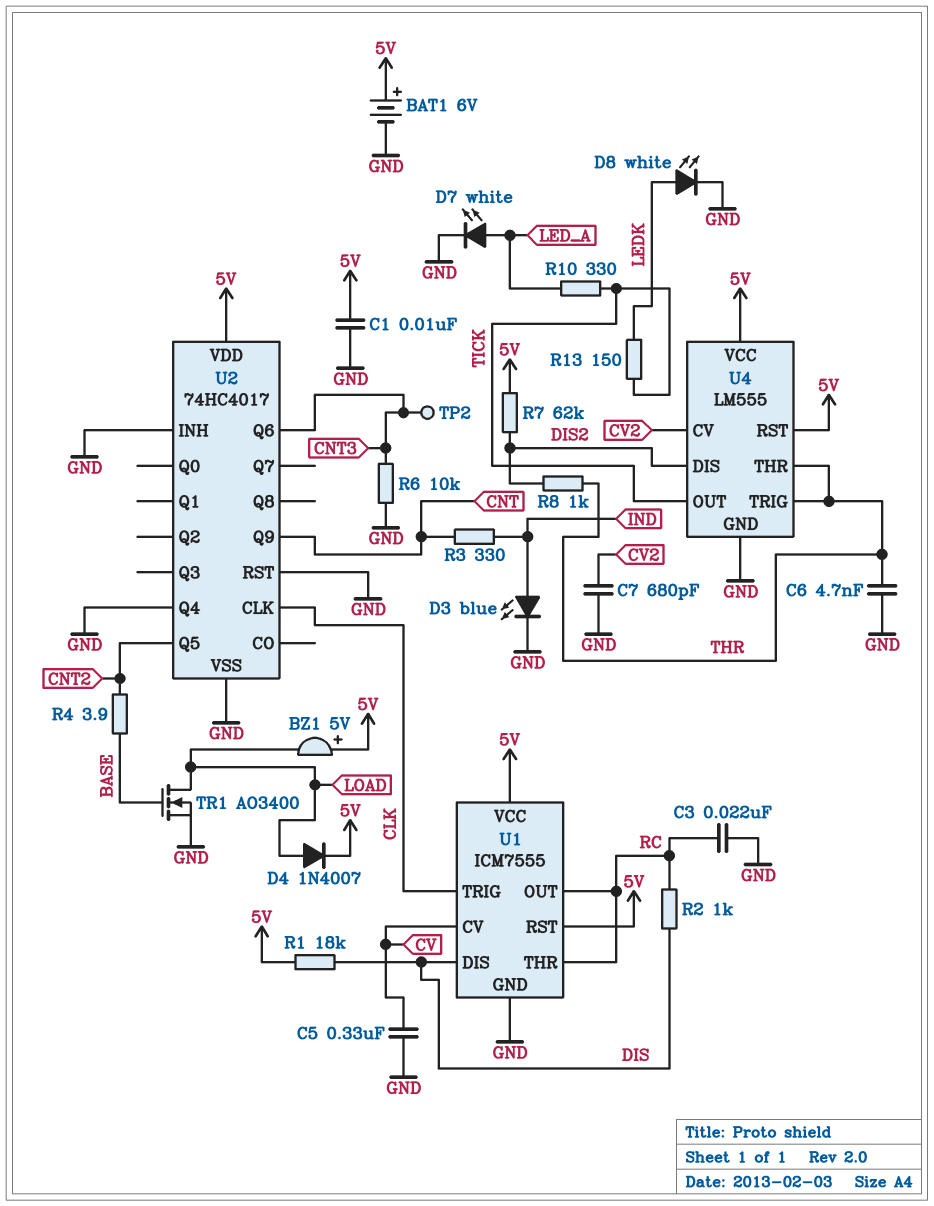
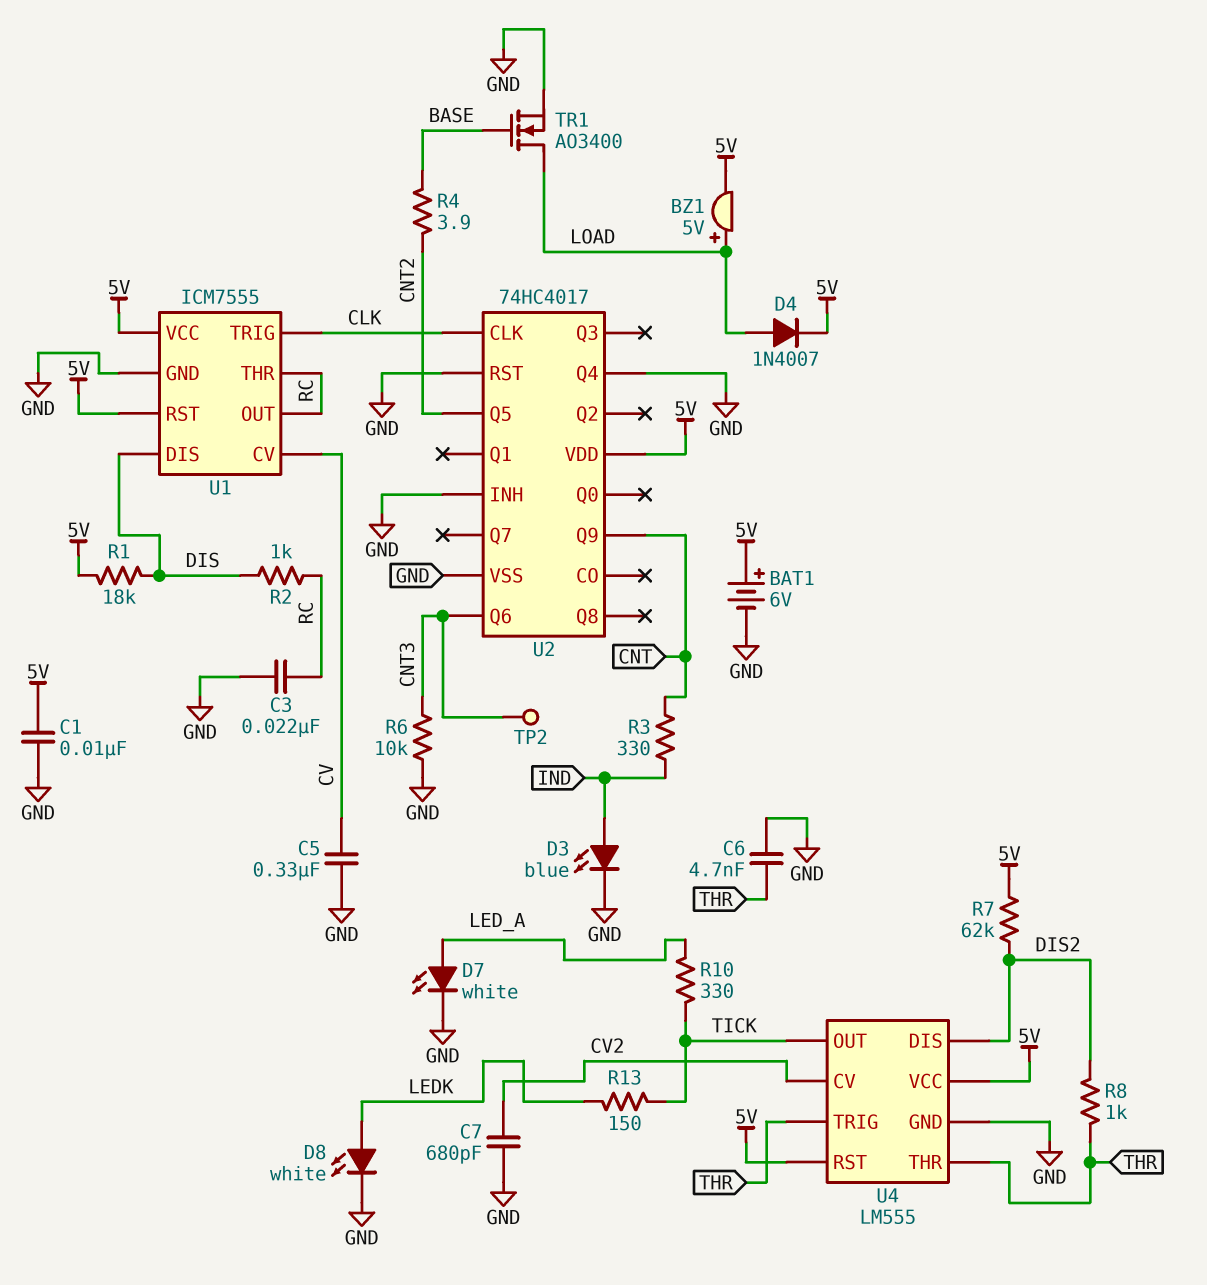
BZ1: buzzer 5V (plus 5V, minus LOAD) -> buzzer 5V (plus LOAD, minus 5V)

